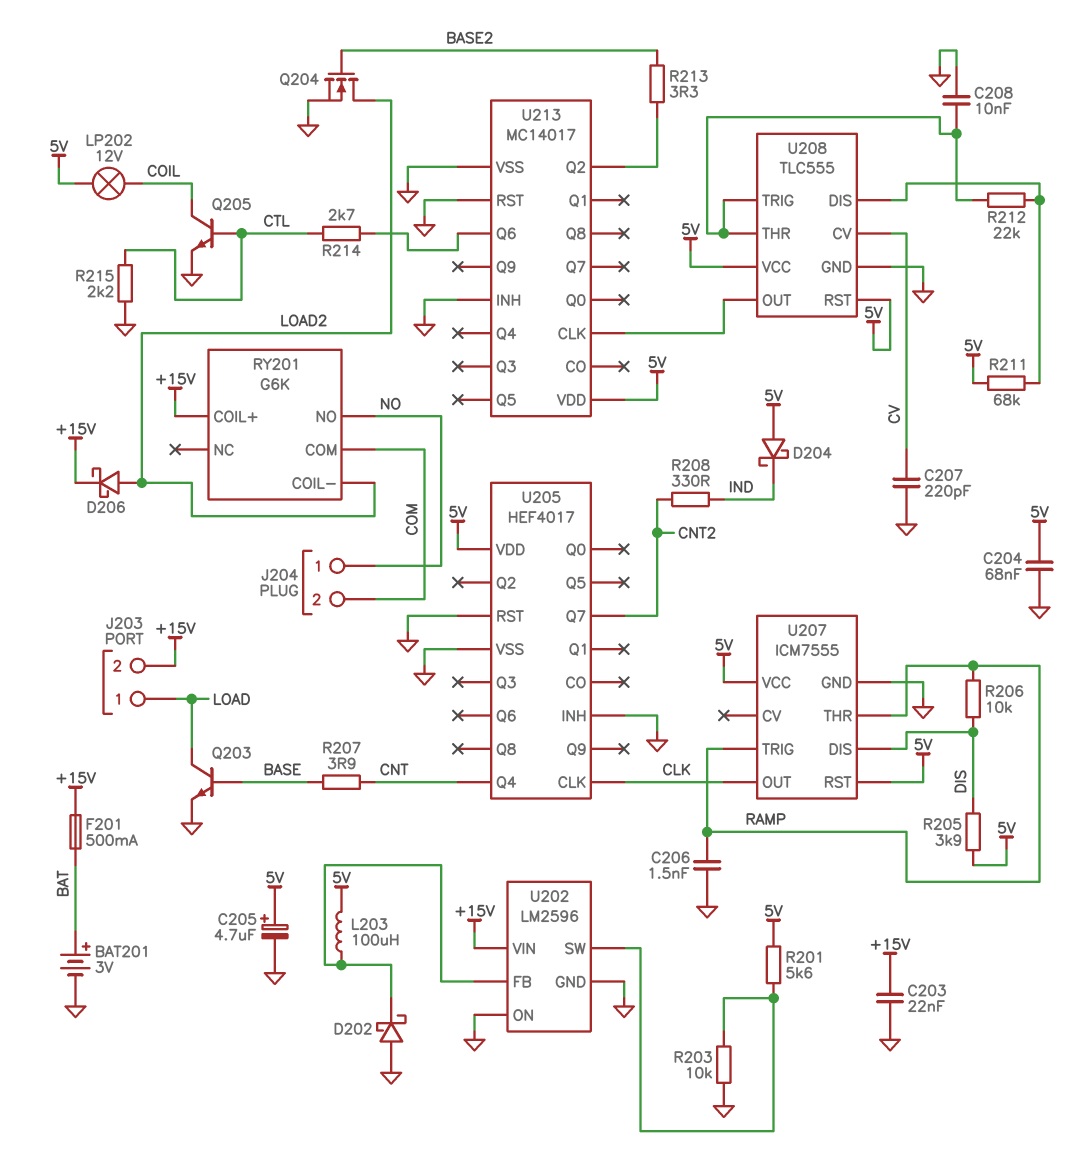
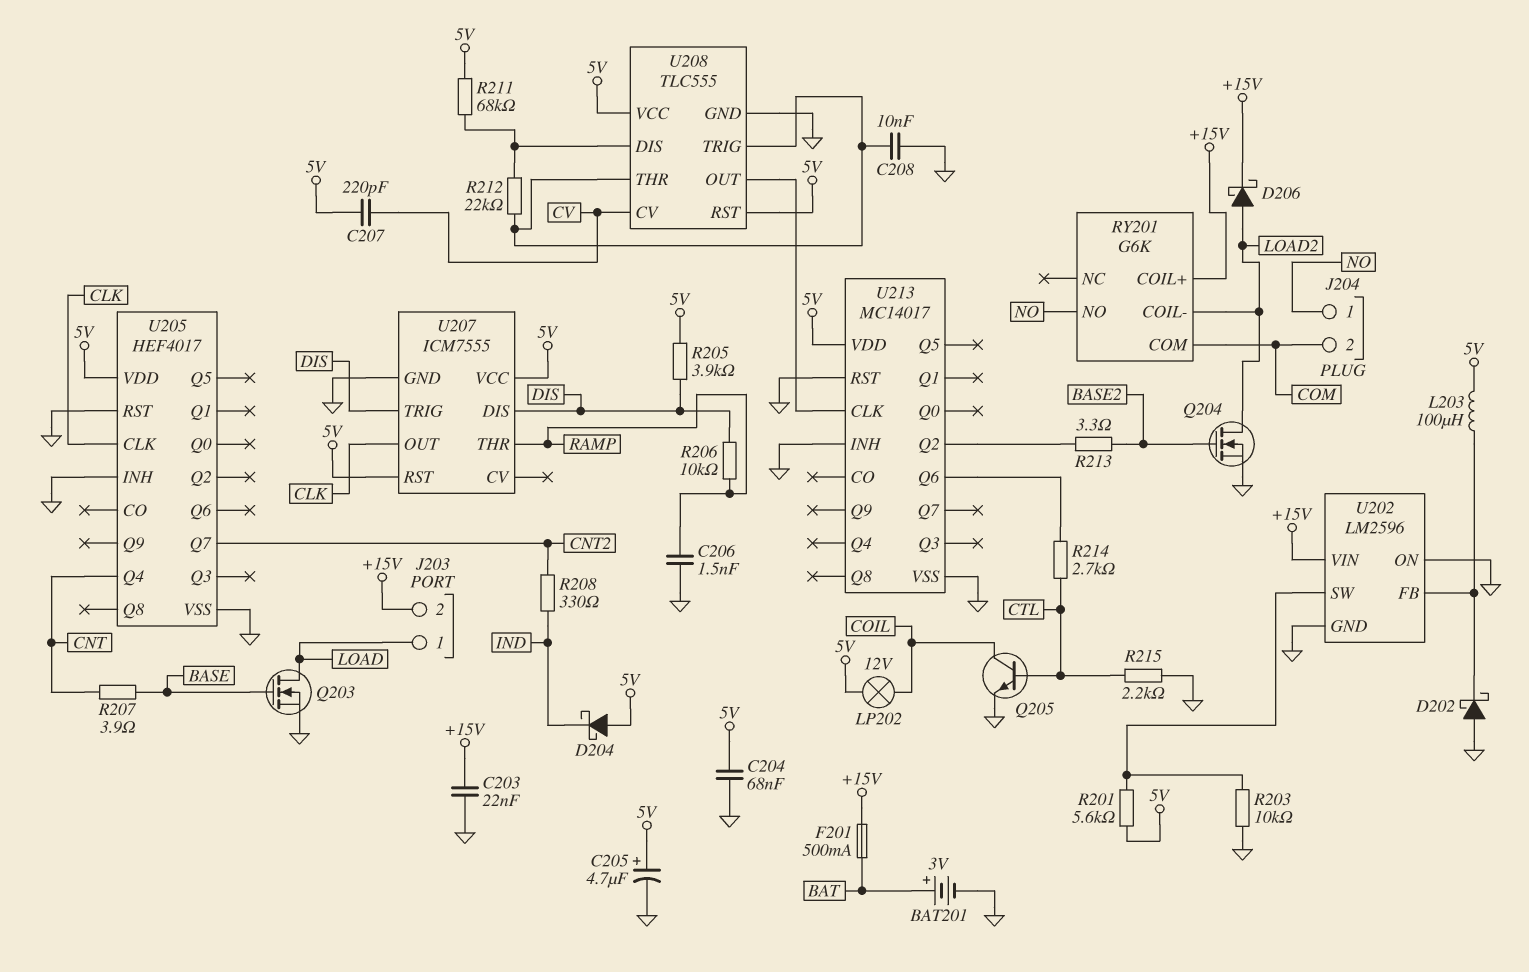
C207: 220pF (CV, GND) -> 220pF (5V, CV)
Q203: NPN (B BASE, C LOAD, E GND) -> NMOS (G BASE, D LOAD, S GND)
U207 pin TRIG: RAMP -> DIS

